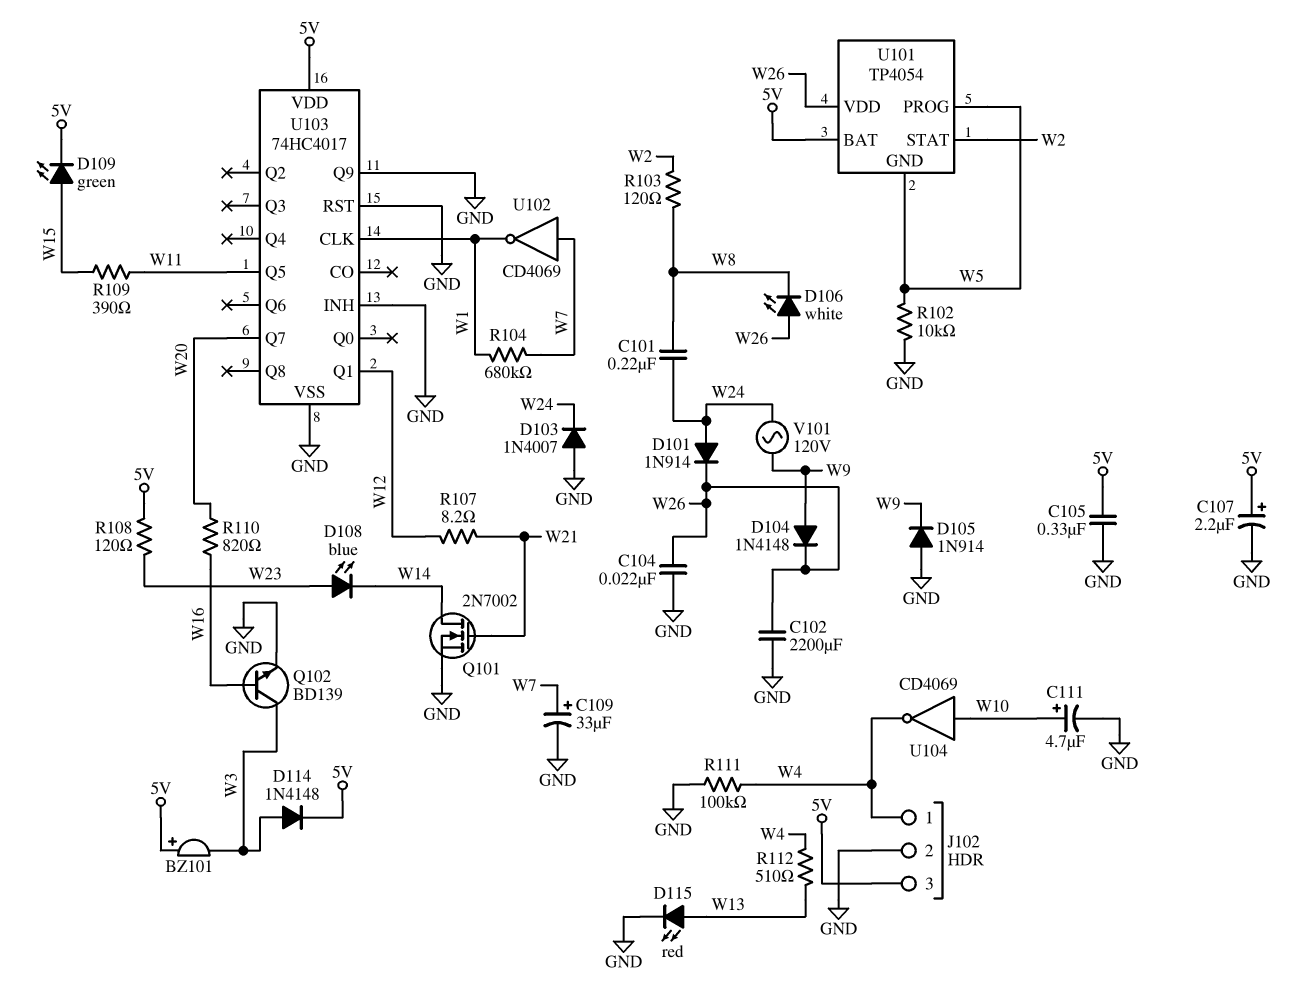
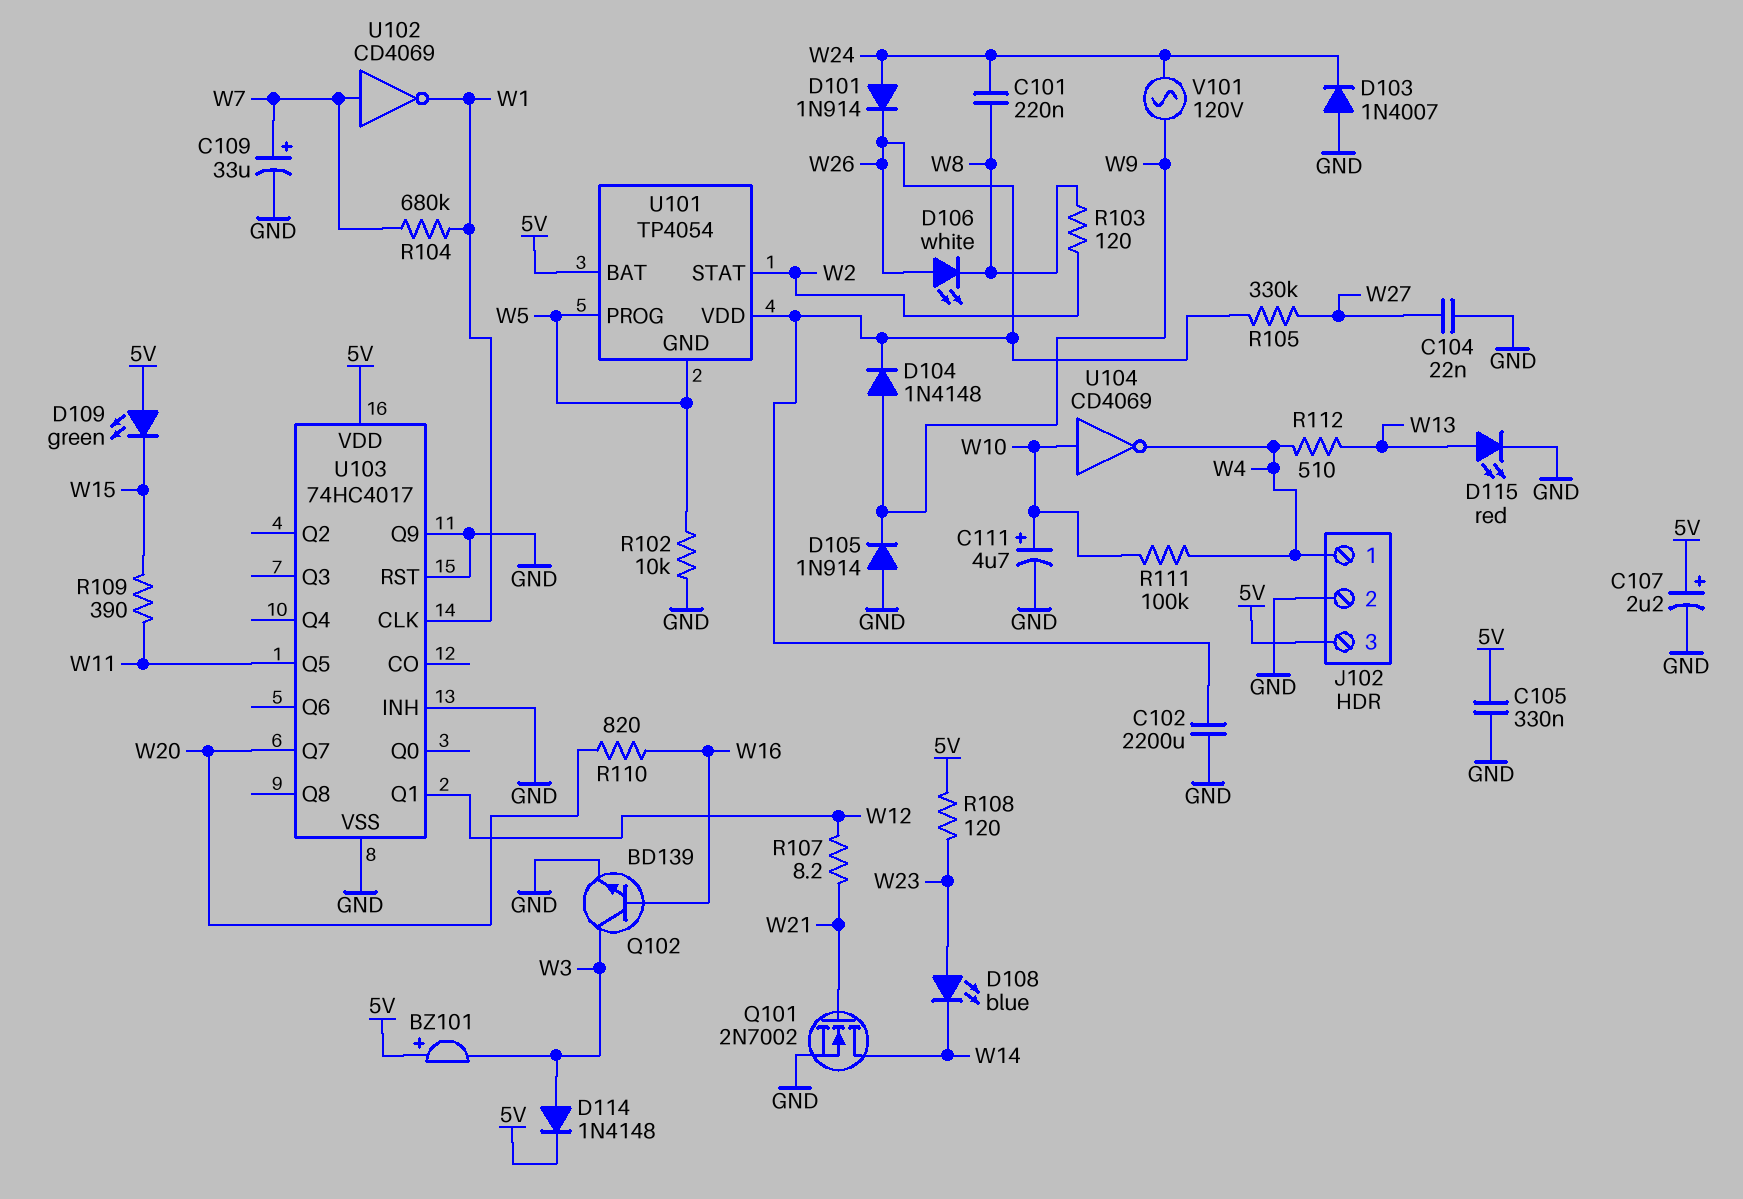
C104: 22nF (GND, W26) -> 22nF (GND, W27)
D109: LED green (A W15, K 5V) -> LED green (A 5V, K W15)
R105: none -> 330k (W26, W27)
R111: 100k (GND, W4) -> 100k (W4, W10)

